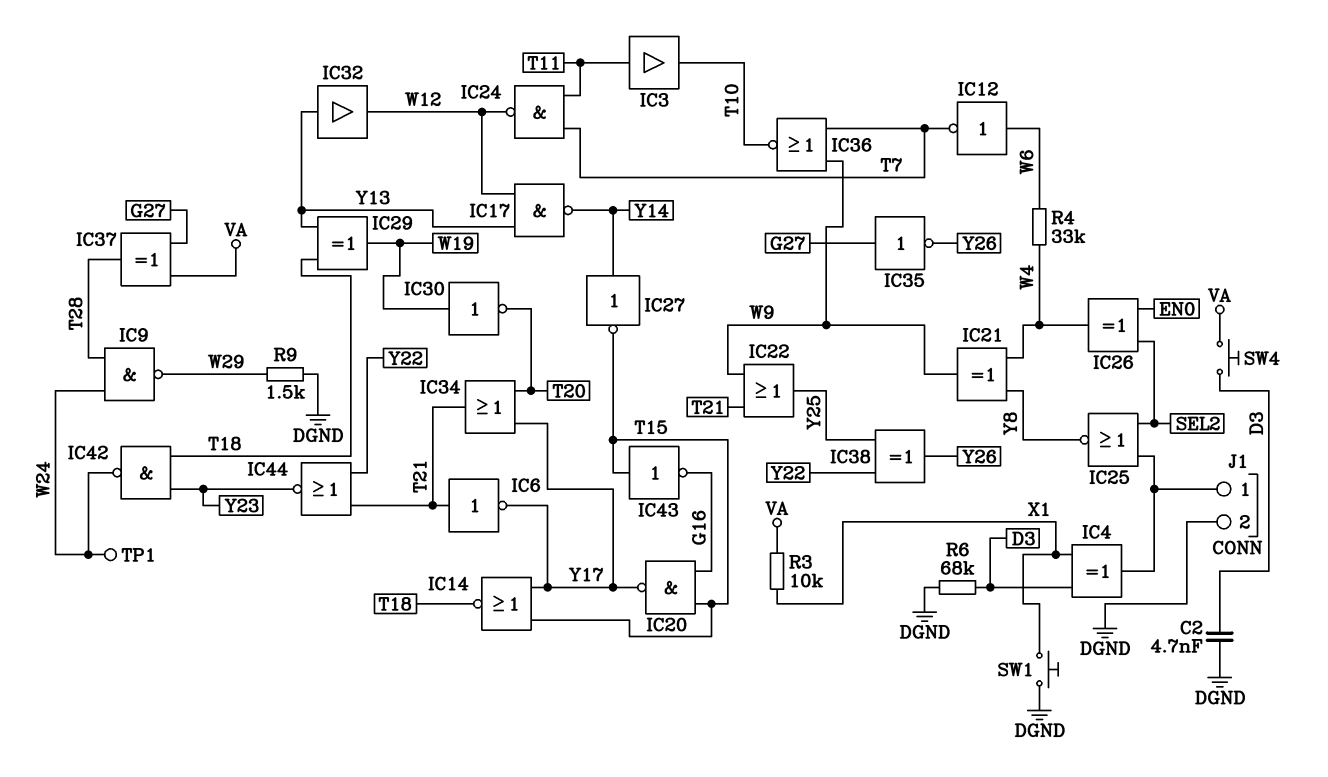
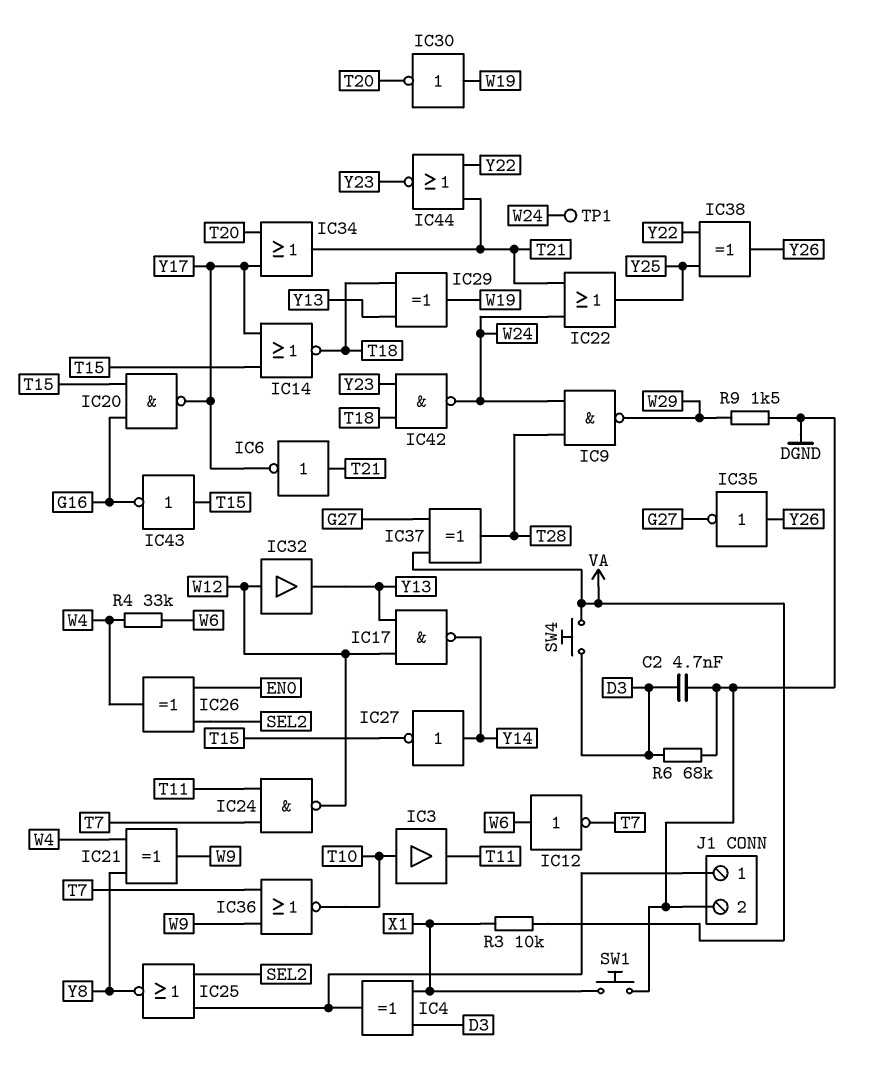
IC3: buffer (in T11, out T10) -> buffer (in T10, out T11)
IC22: OR (in T21, in W9, out Y25) -> OR (in T21, in W24, out Y25)
IC32: buffer (in Y13, out W12) -> buffer (in W12, out Y13)
IC35: NOT (in G27, out Y26) -> NOT (in Y26, out G27)

